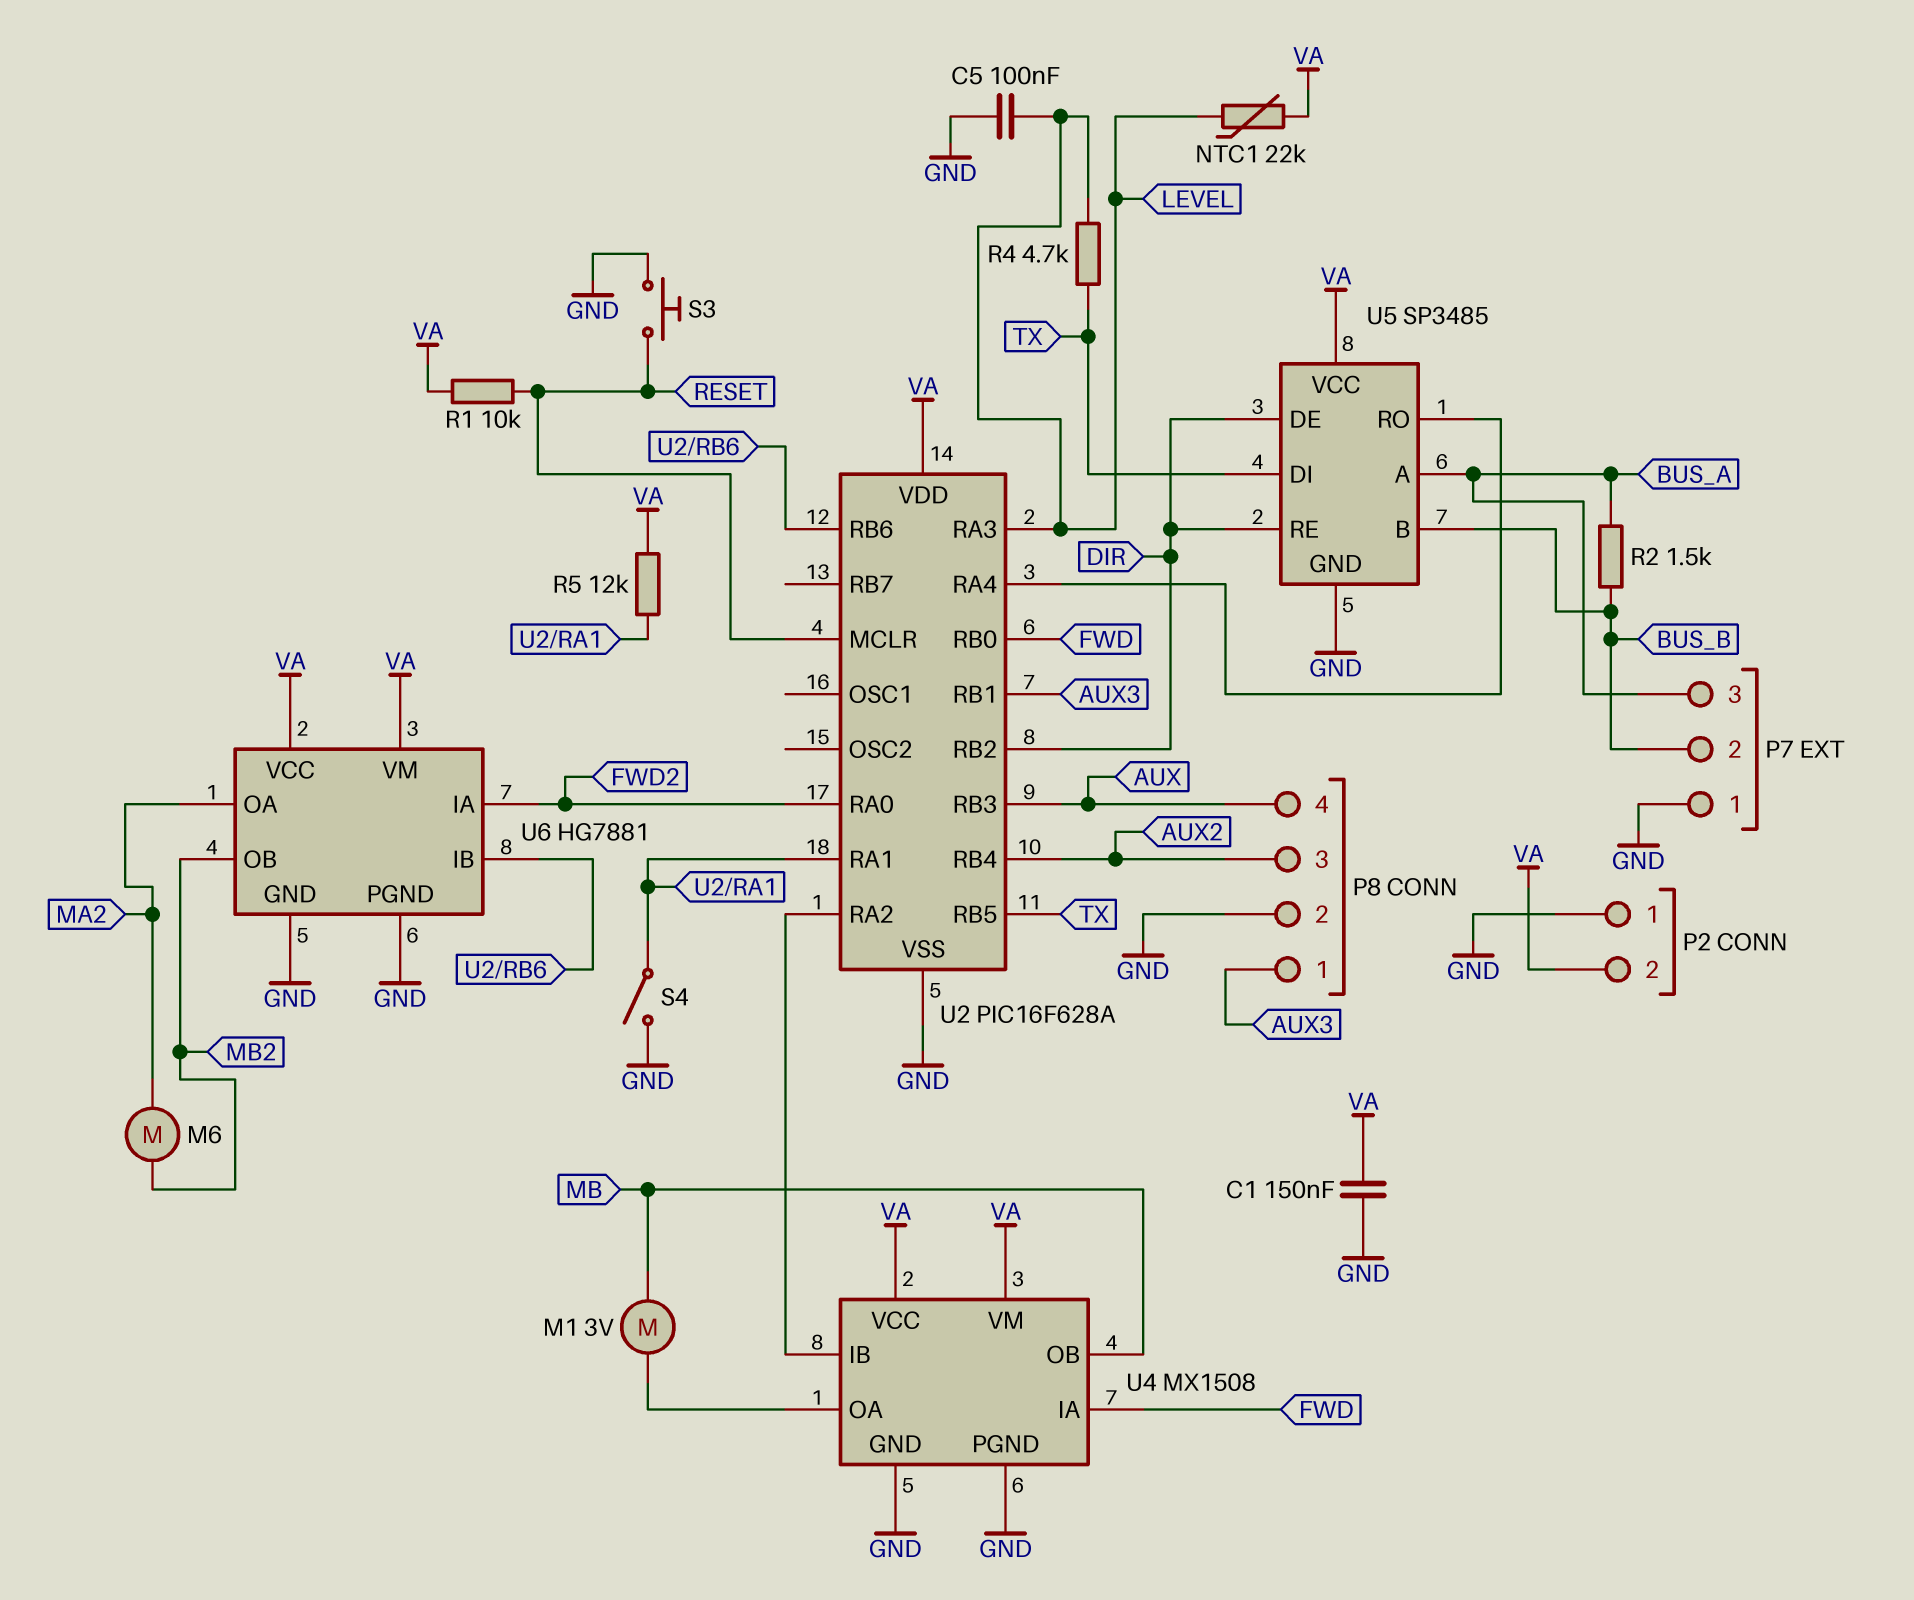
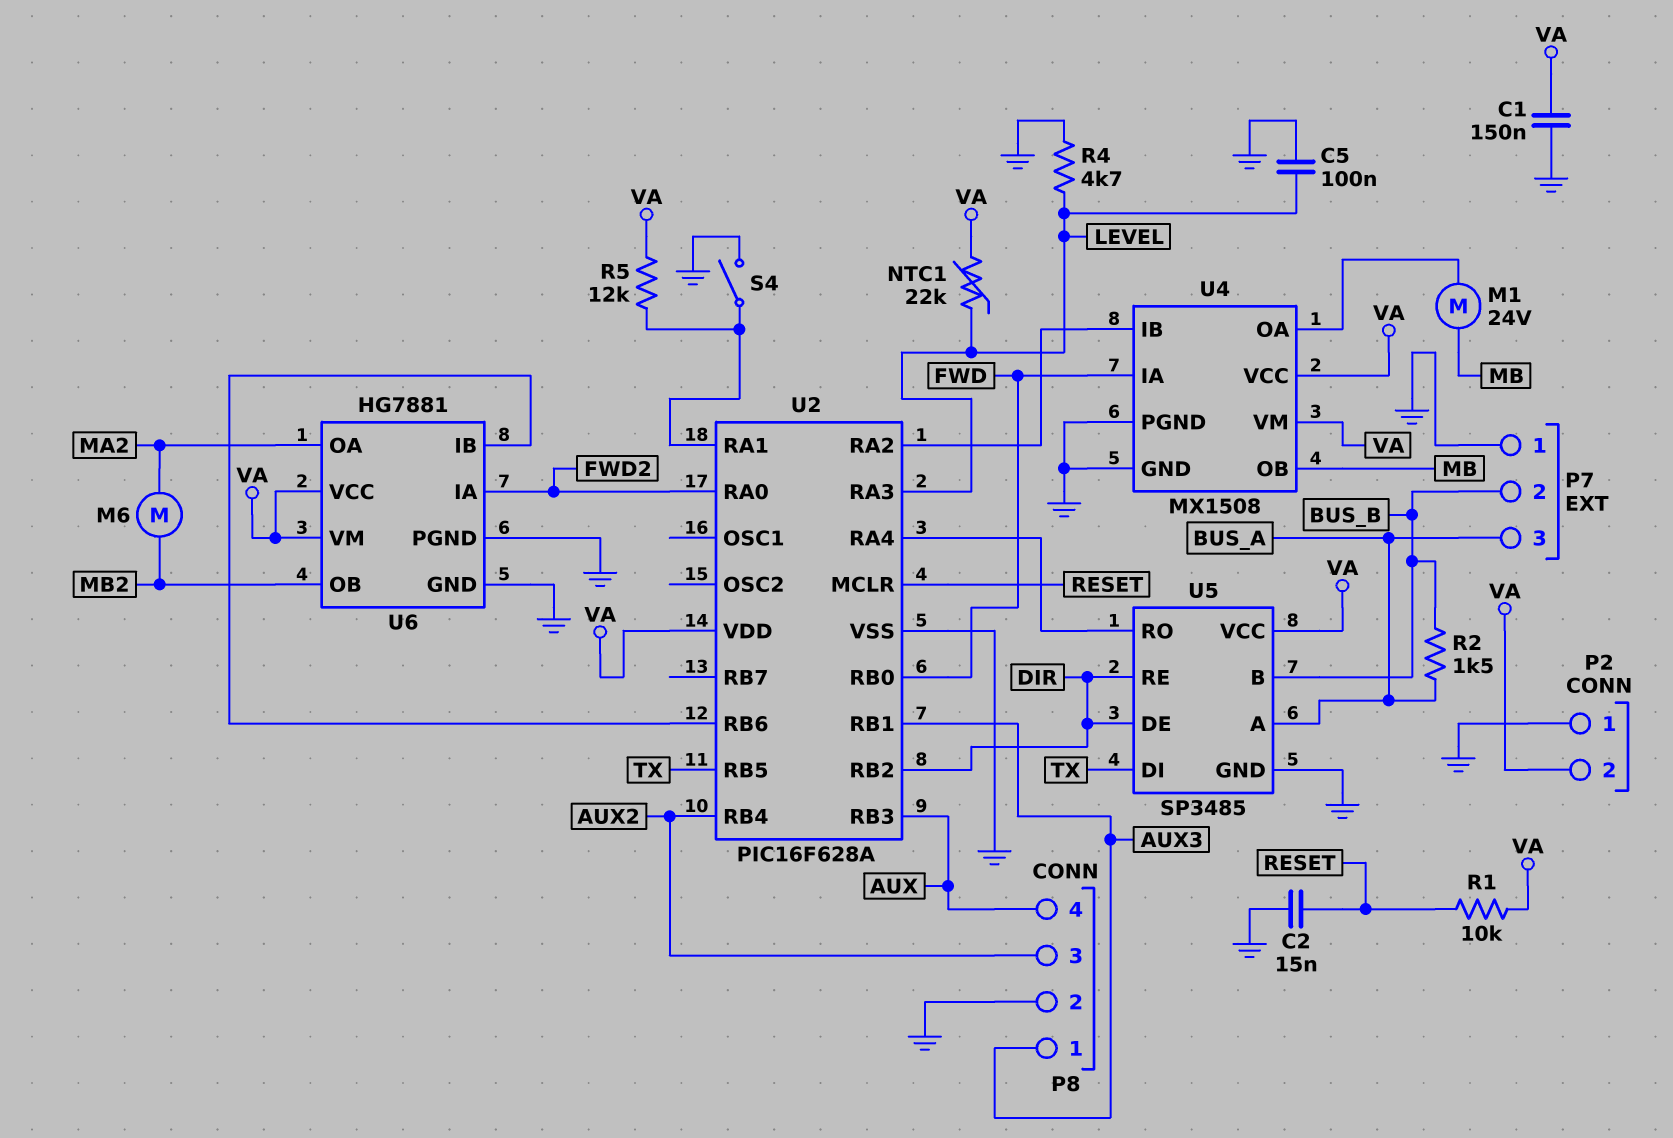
C2: none -> 15nF (GND, RESET)
M1: motor 3V (MB, U4/OA) -> motor 24V (MB, U4/OA)
R4: 4.7k (LEVEL, TX) -> 4.7k (GND, LEVEL)
S3: button (GND, RESET) -> none

